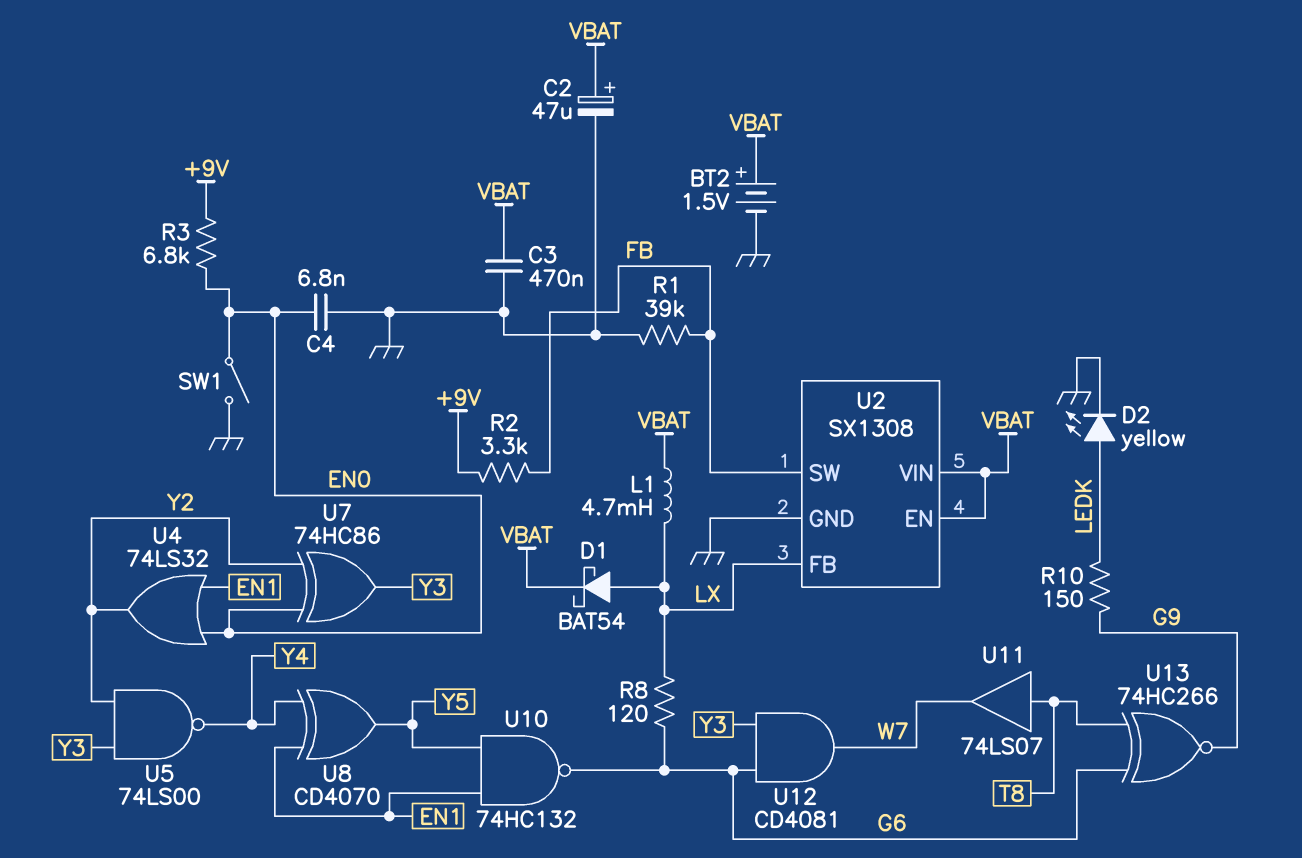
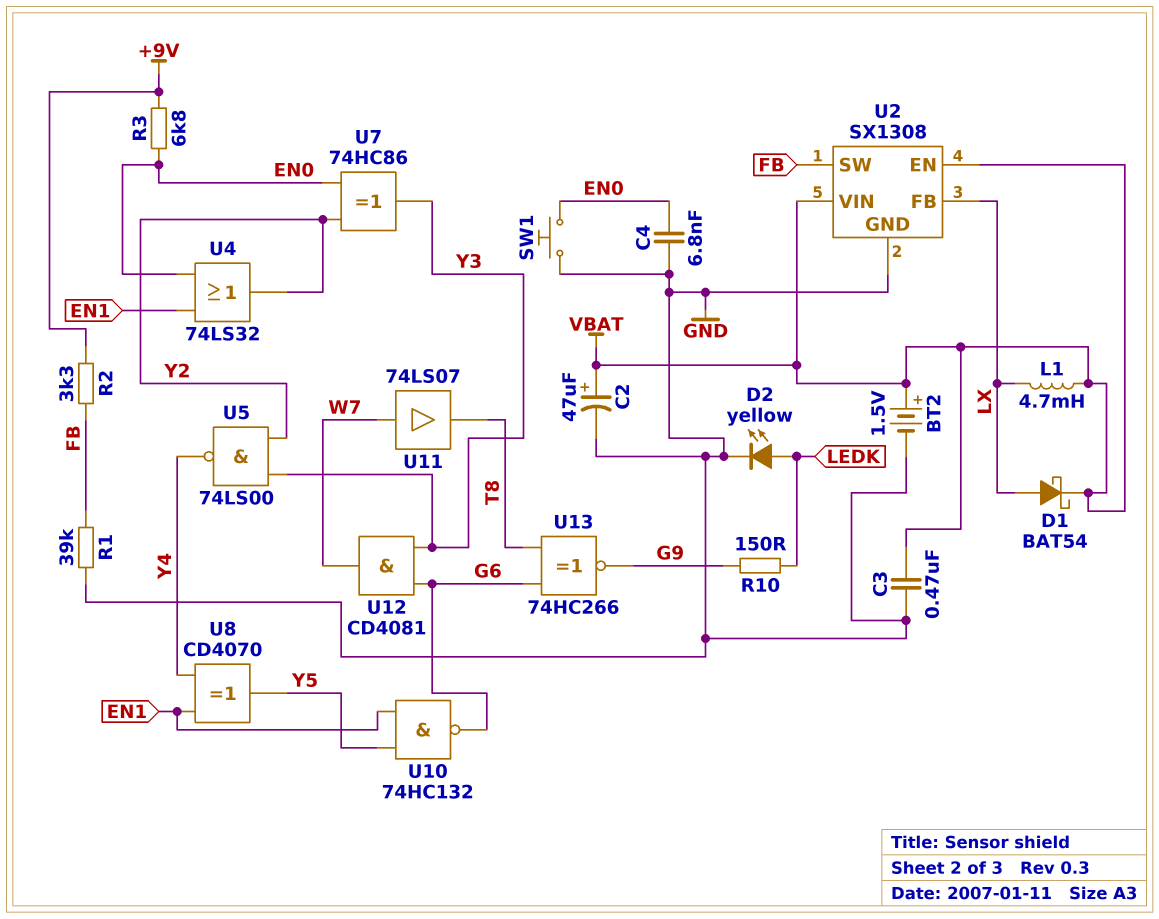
R8: 120 (G6, LX) -> none
SW1: switch (EN0, GND) -> button (EN0, GND)
U11: buffer 74LS07 (in T8, out W7) -> buffer 74LS07 (in W7, out T8)

